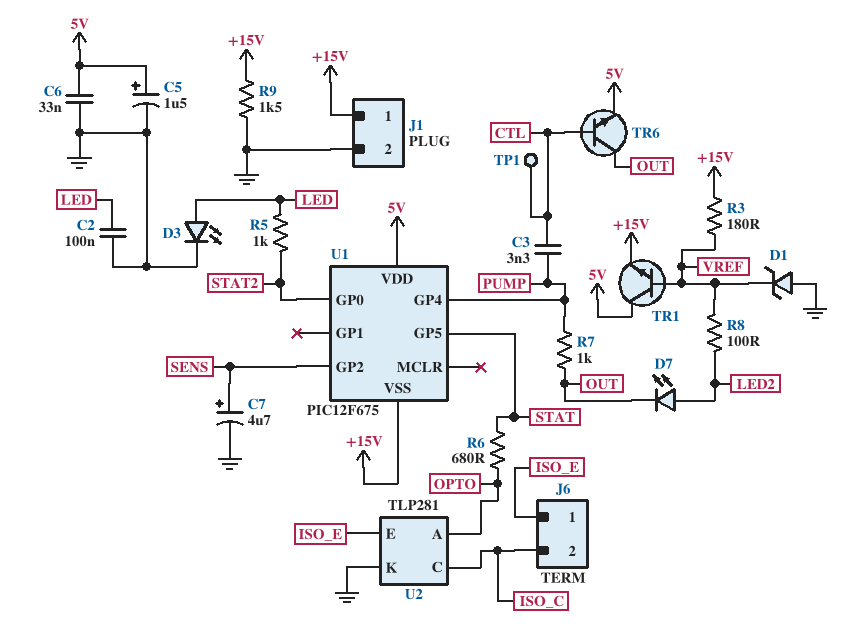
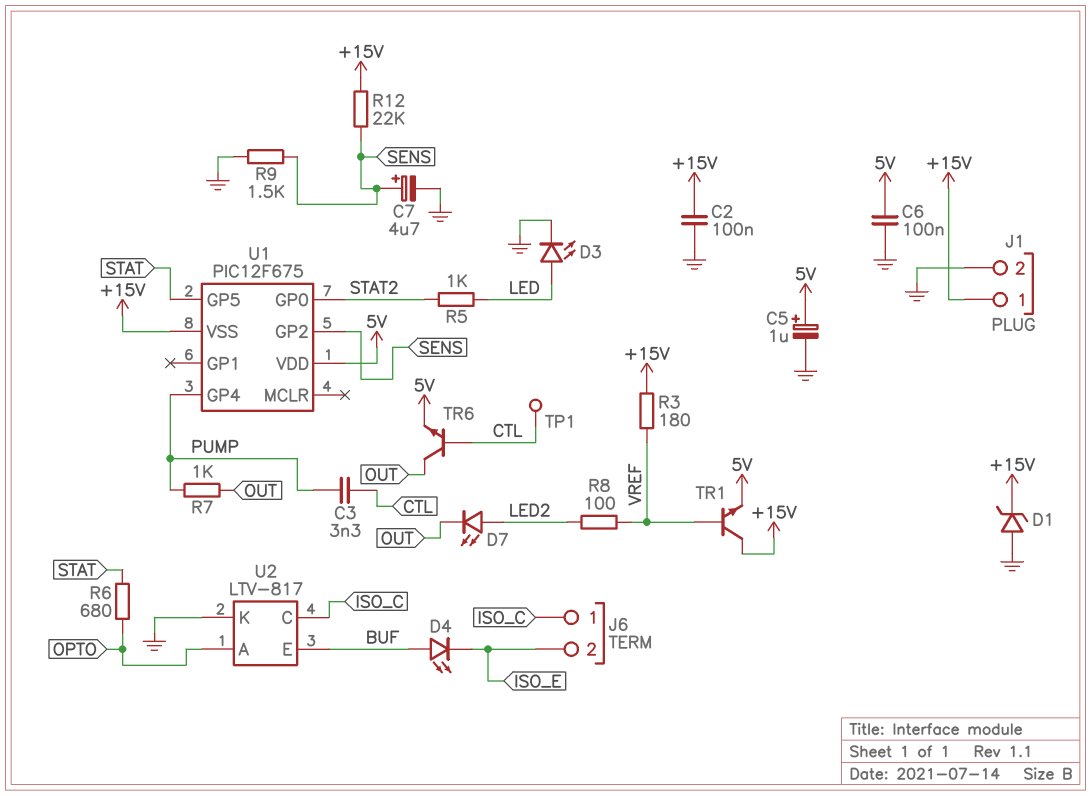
C2: 100nF (GND, LED) -> 100nF (+15V, GND)
C5: 1.5uF (plus 5V, minus GND) -> 1uF (plus 5V, minus GND)
C6: 33nF (5V, GND) -> 100nF (5V, GND)
D1: zener (A GND, K VREF) -> zener (A GND, K +15V)
D4: none -> LED (A BUF, K ISO_E)
J6 pin 1: ISO_E -> ISO_C
J6 pin 2: ISO_C -> ISO_E
R9: 1.5k (+15V, GND) -> 1.5k (GND, SENS)
R12: none -> 22k (+15V, SENS)
TR1: NPN (B VREF, C 5V, E +15V) -> NPN (B VREF, C +15V, E 5V)
U2: TLP281 -> LTV-817
U2 pin E: ISO_E -> BUF

